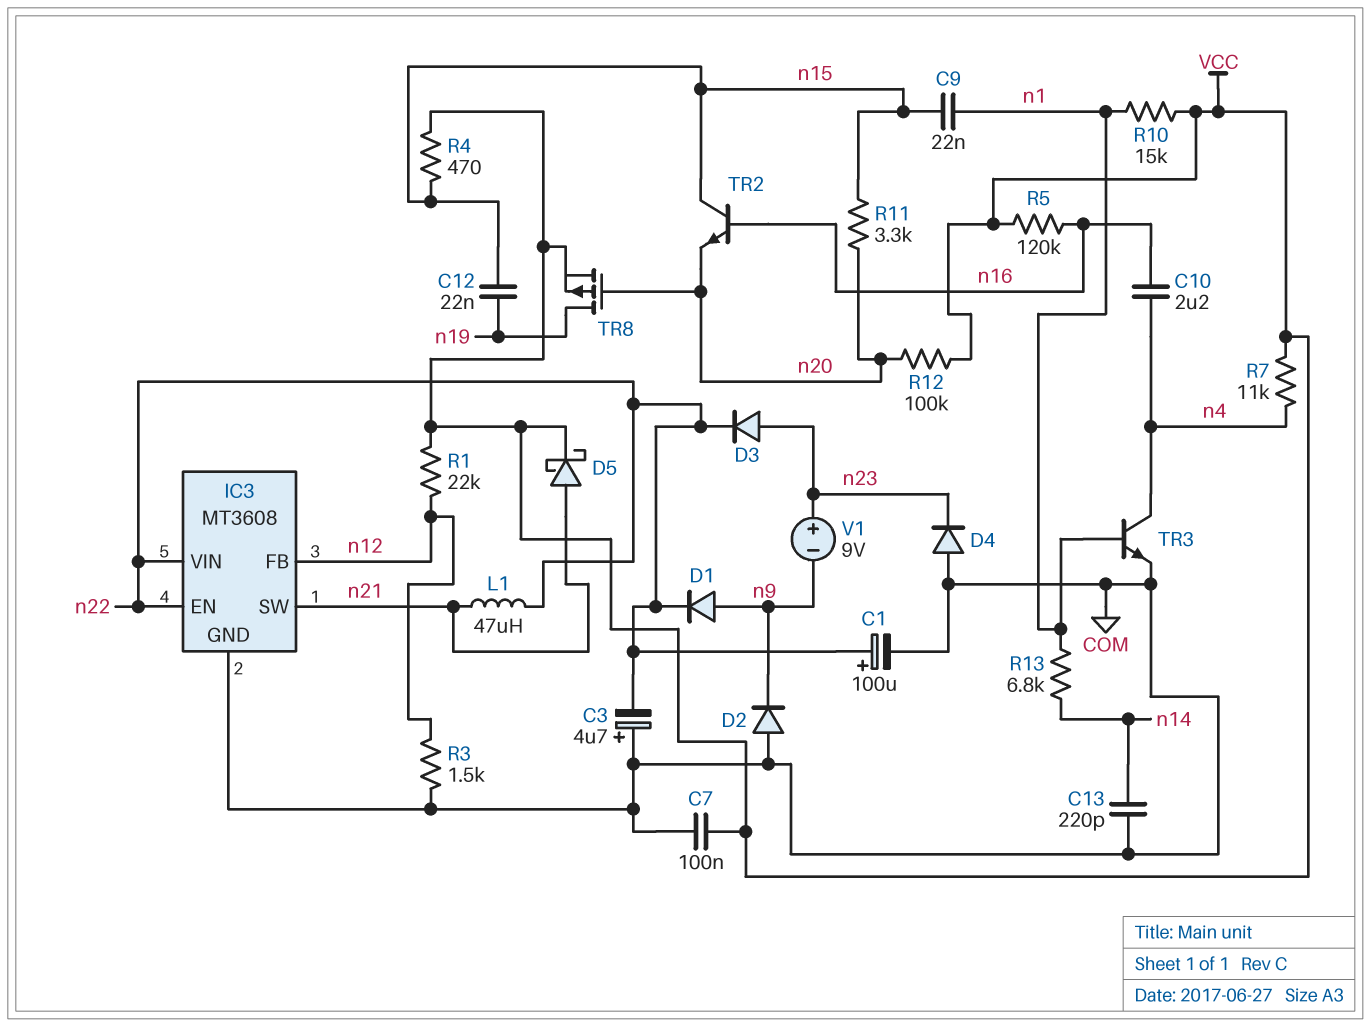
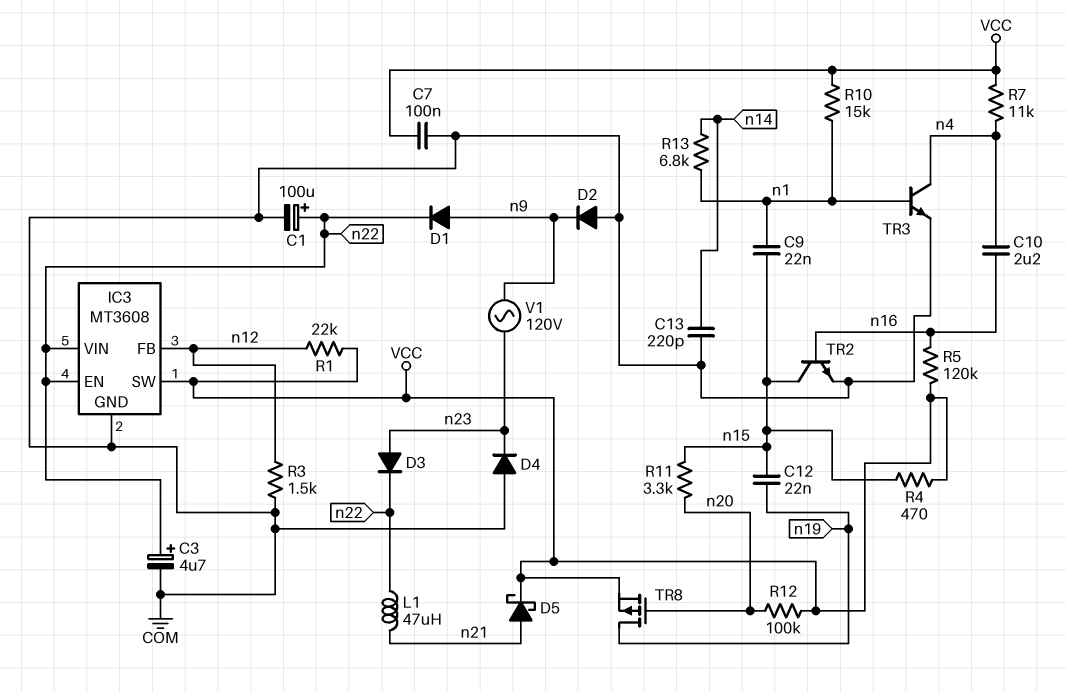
C3: 4.7uF (plus COM, minus n22) -> 4.7uF (plus n22, minus COM)
IC3 pin SW: n21 -> VCC
TR2: NPN (B n16, C n15, E n20) -> NPN (B n16, C n15, E COM)
V1: 9V (plus n23, minus n9) -> AC 120V (n9, n23)

